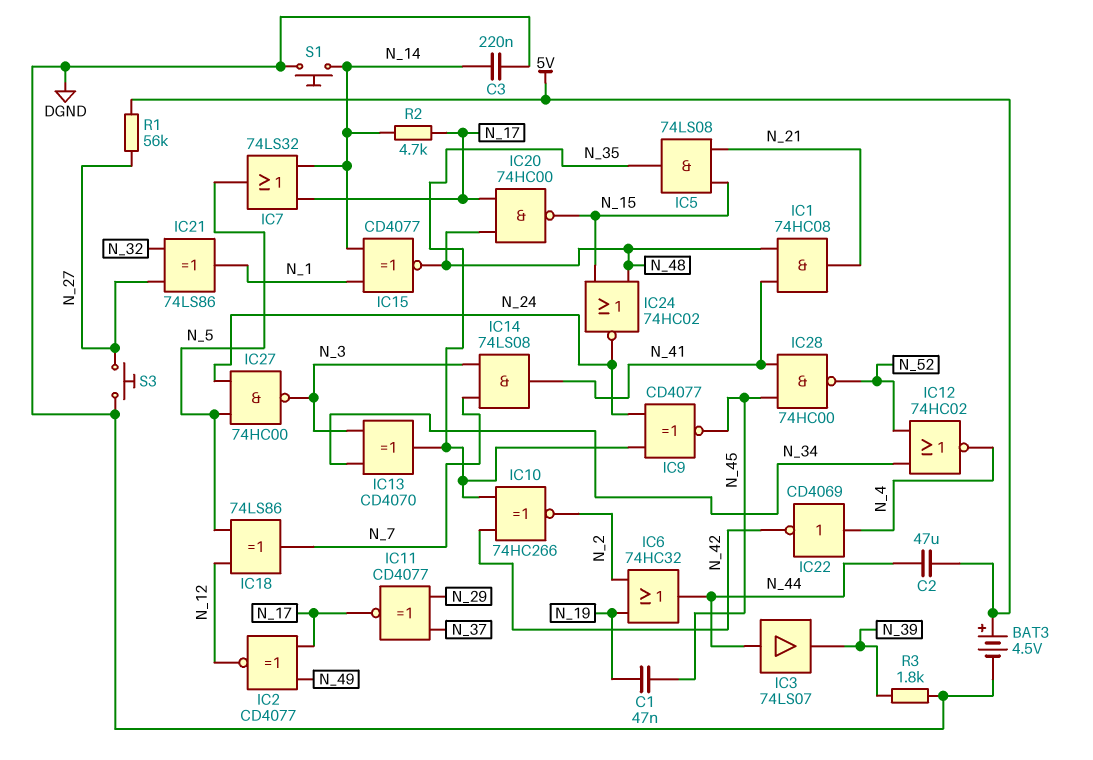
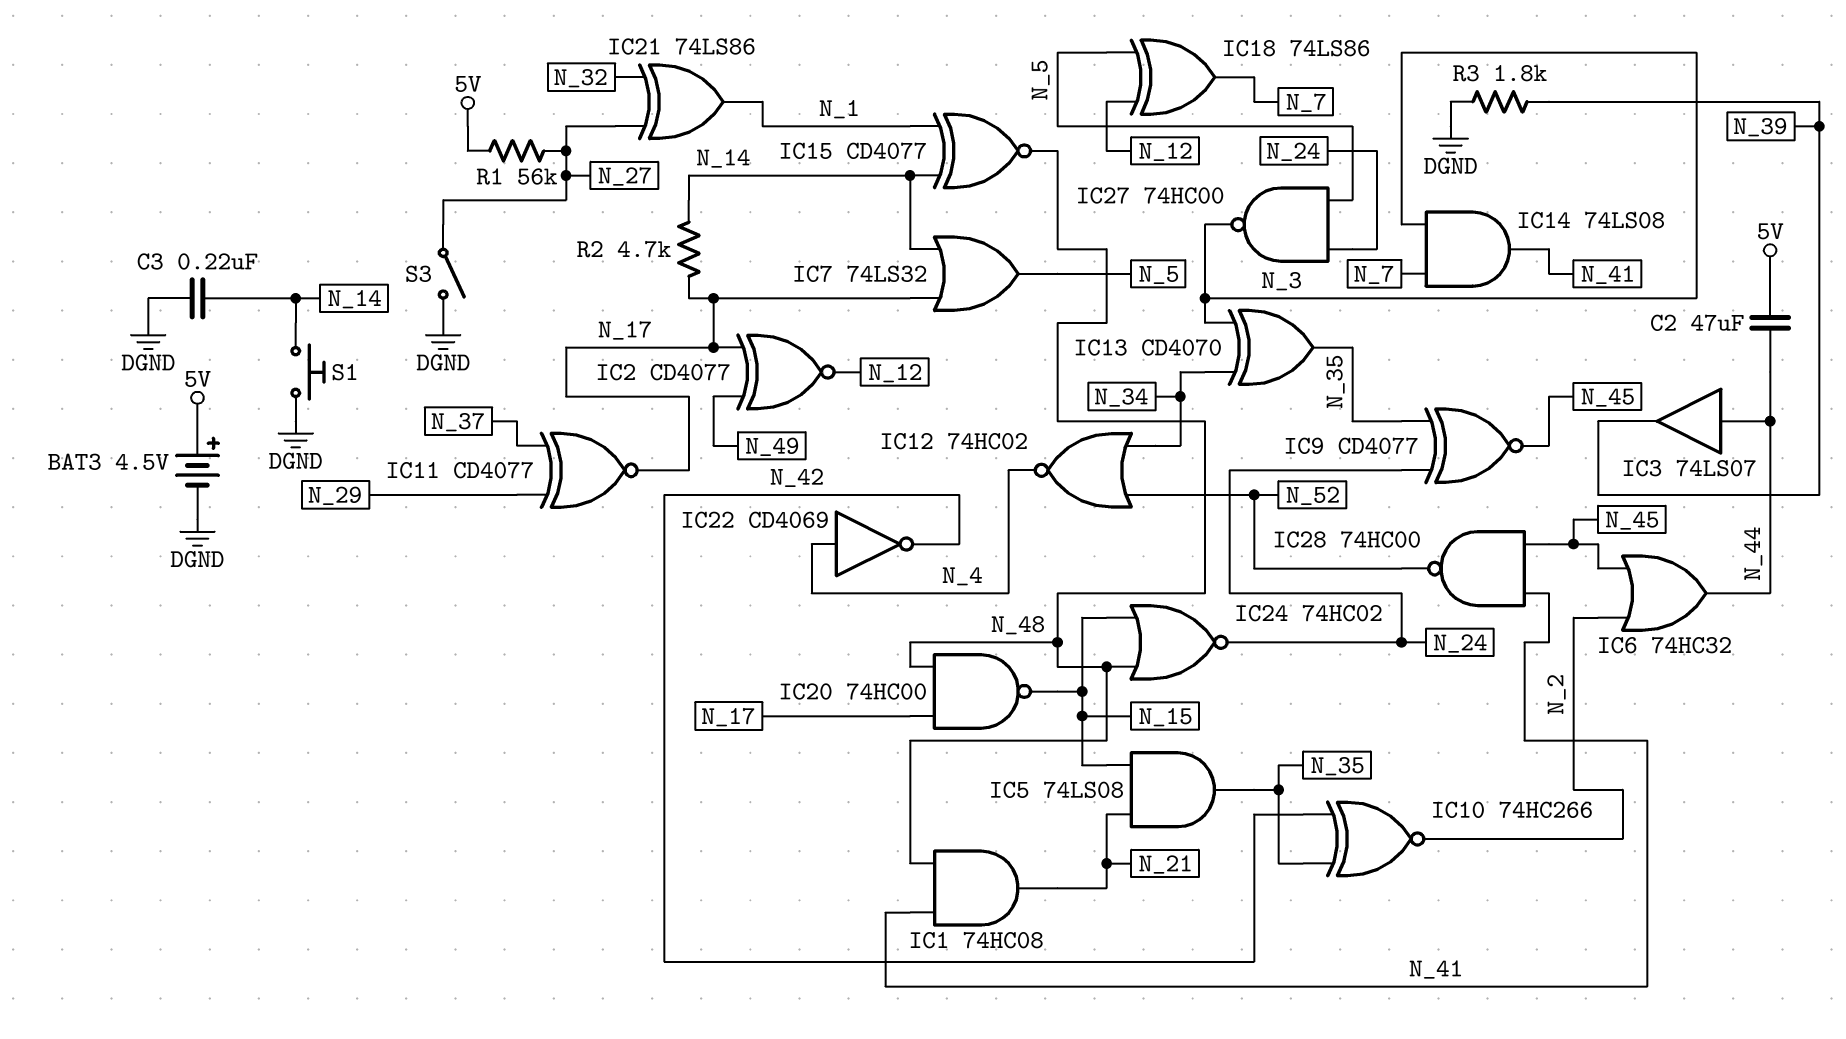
C1: 47nF (N_19, N_45) -> none
IC6: OR 74HC32 (in N_2, in N_19, out N_44) -> OR 74HC32 (in N_2, in N_45, out N_44)
S3: button (DGND, N_27) -> switch (DGND, N_27)

